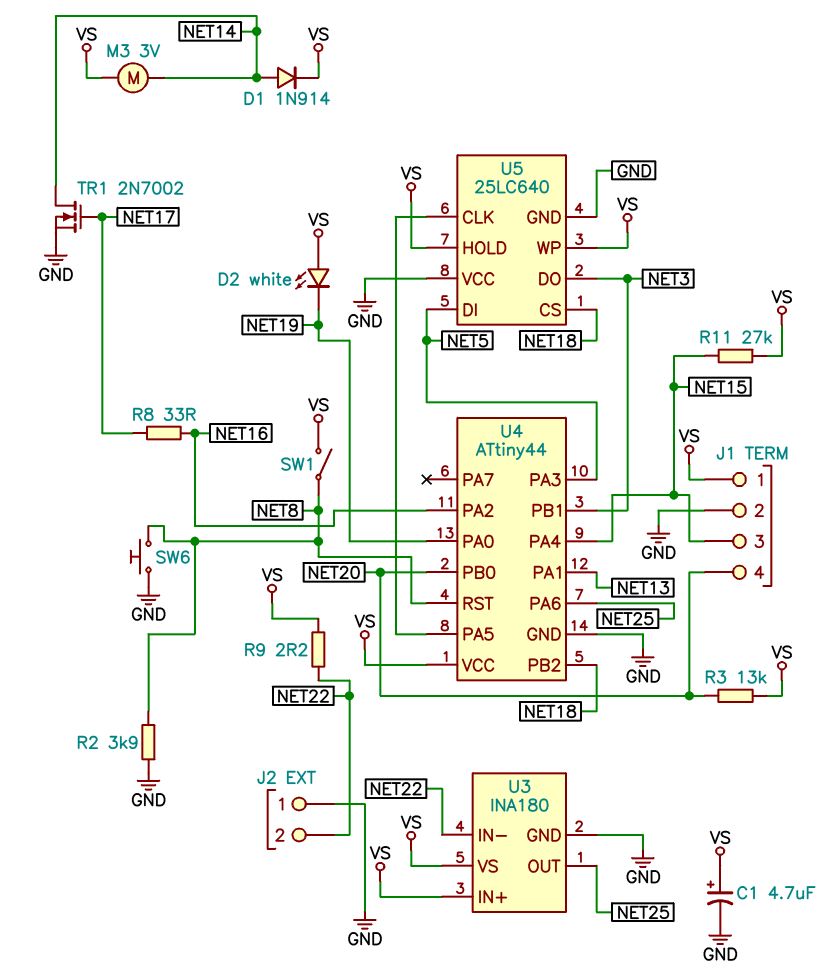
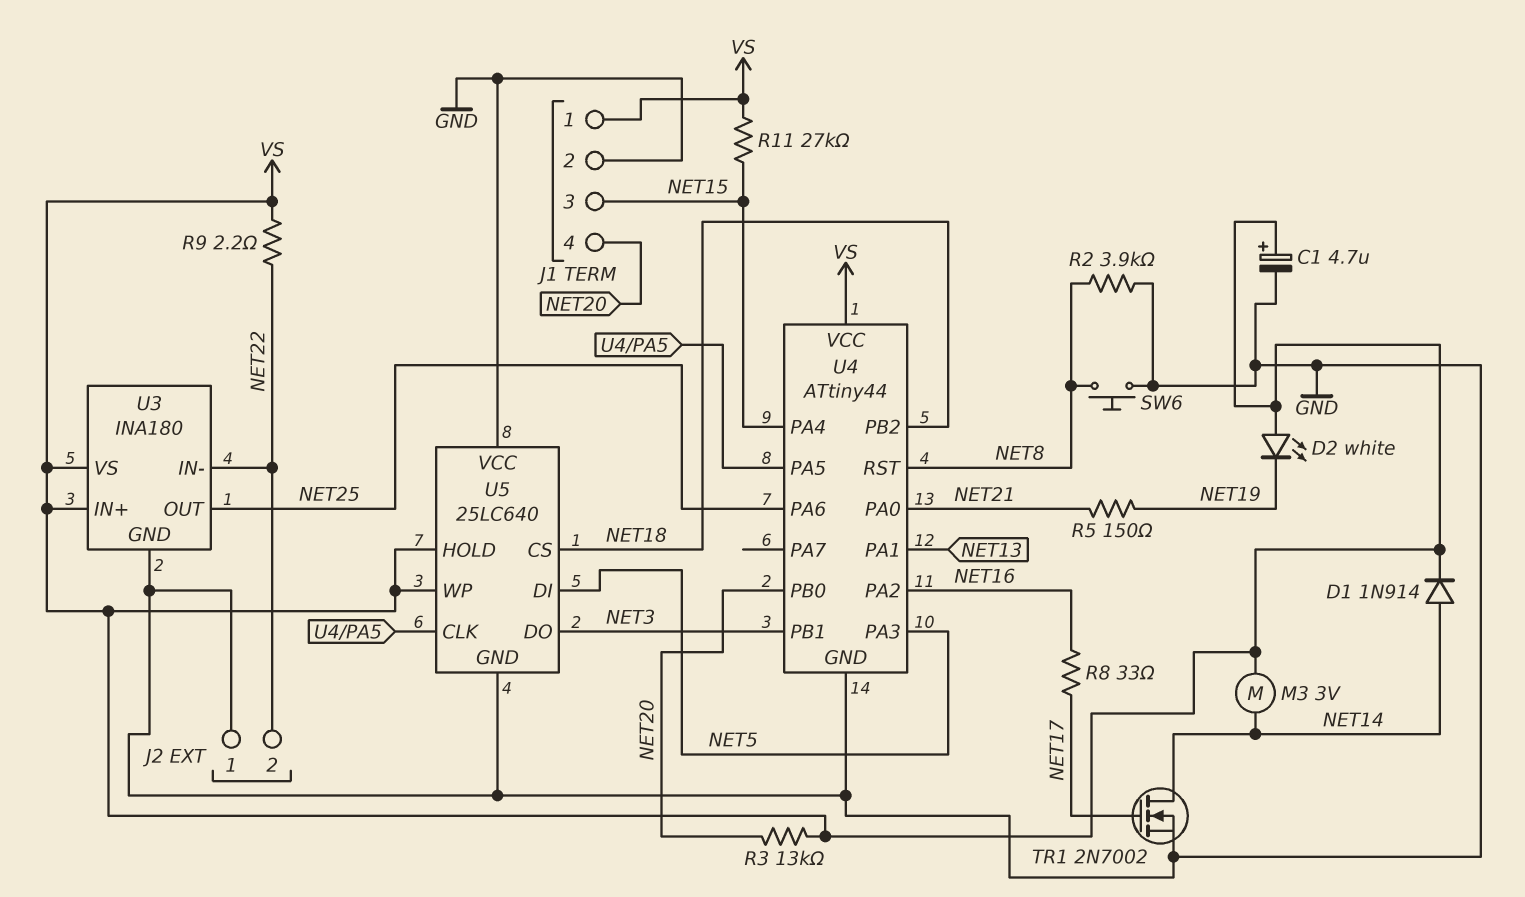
R5: none -> 150 (NET19, NET21)
SW1: switch (NET8, VS) -> none
U4 pin PA0: NET19 -> NET21

